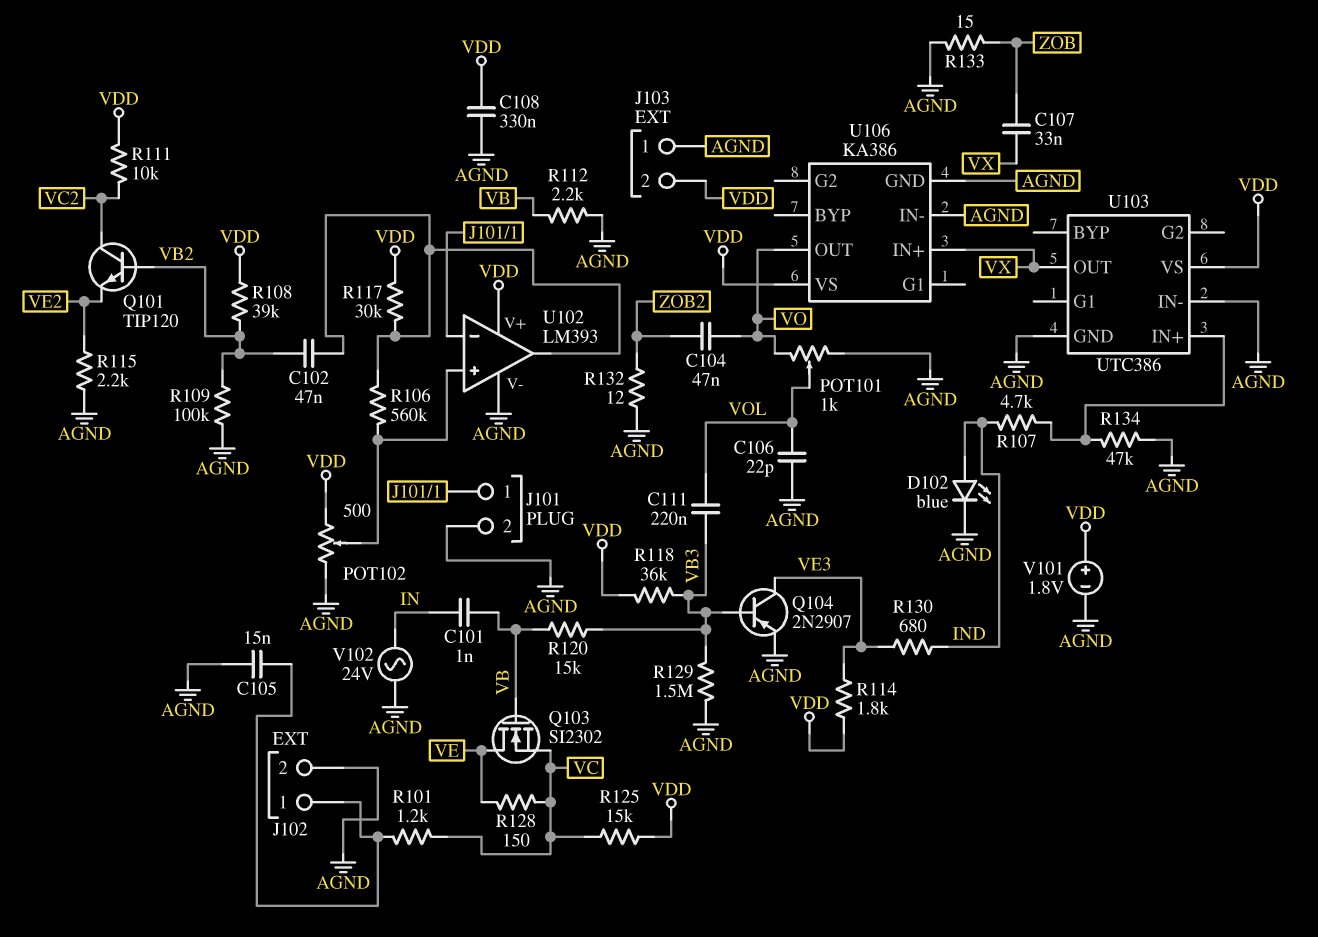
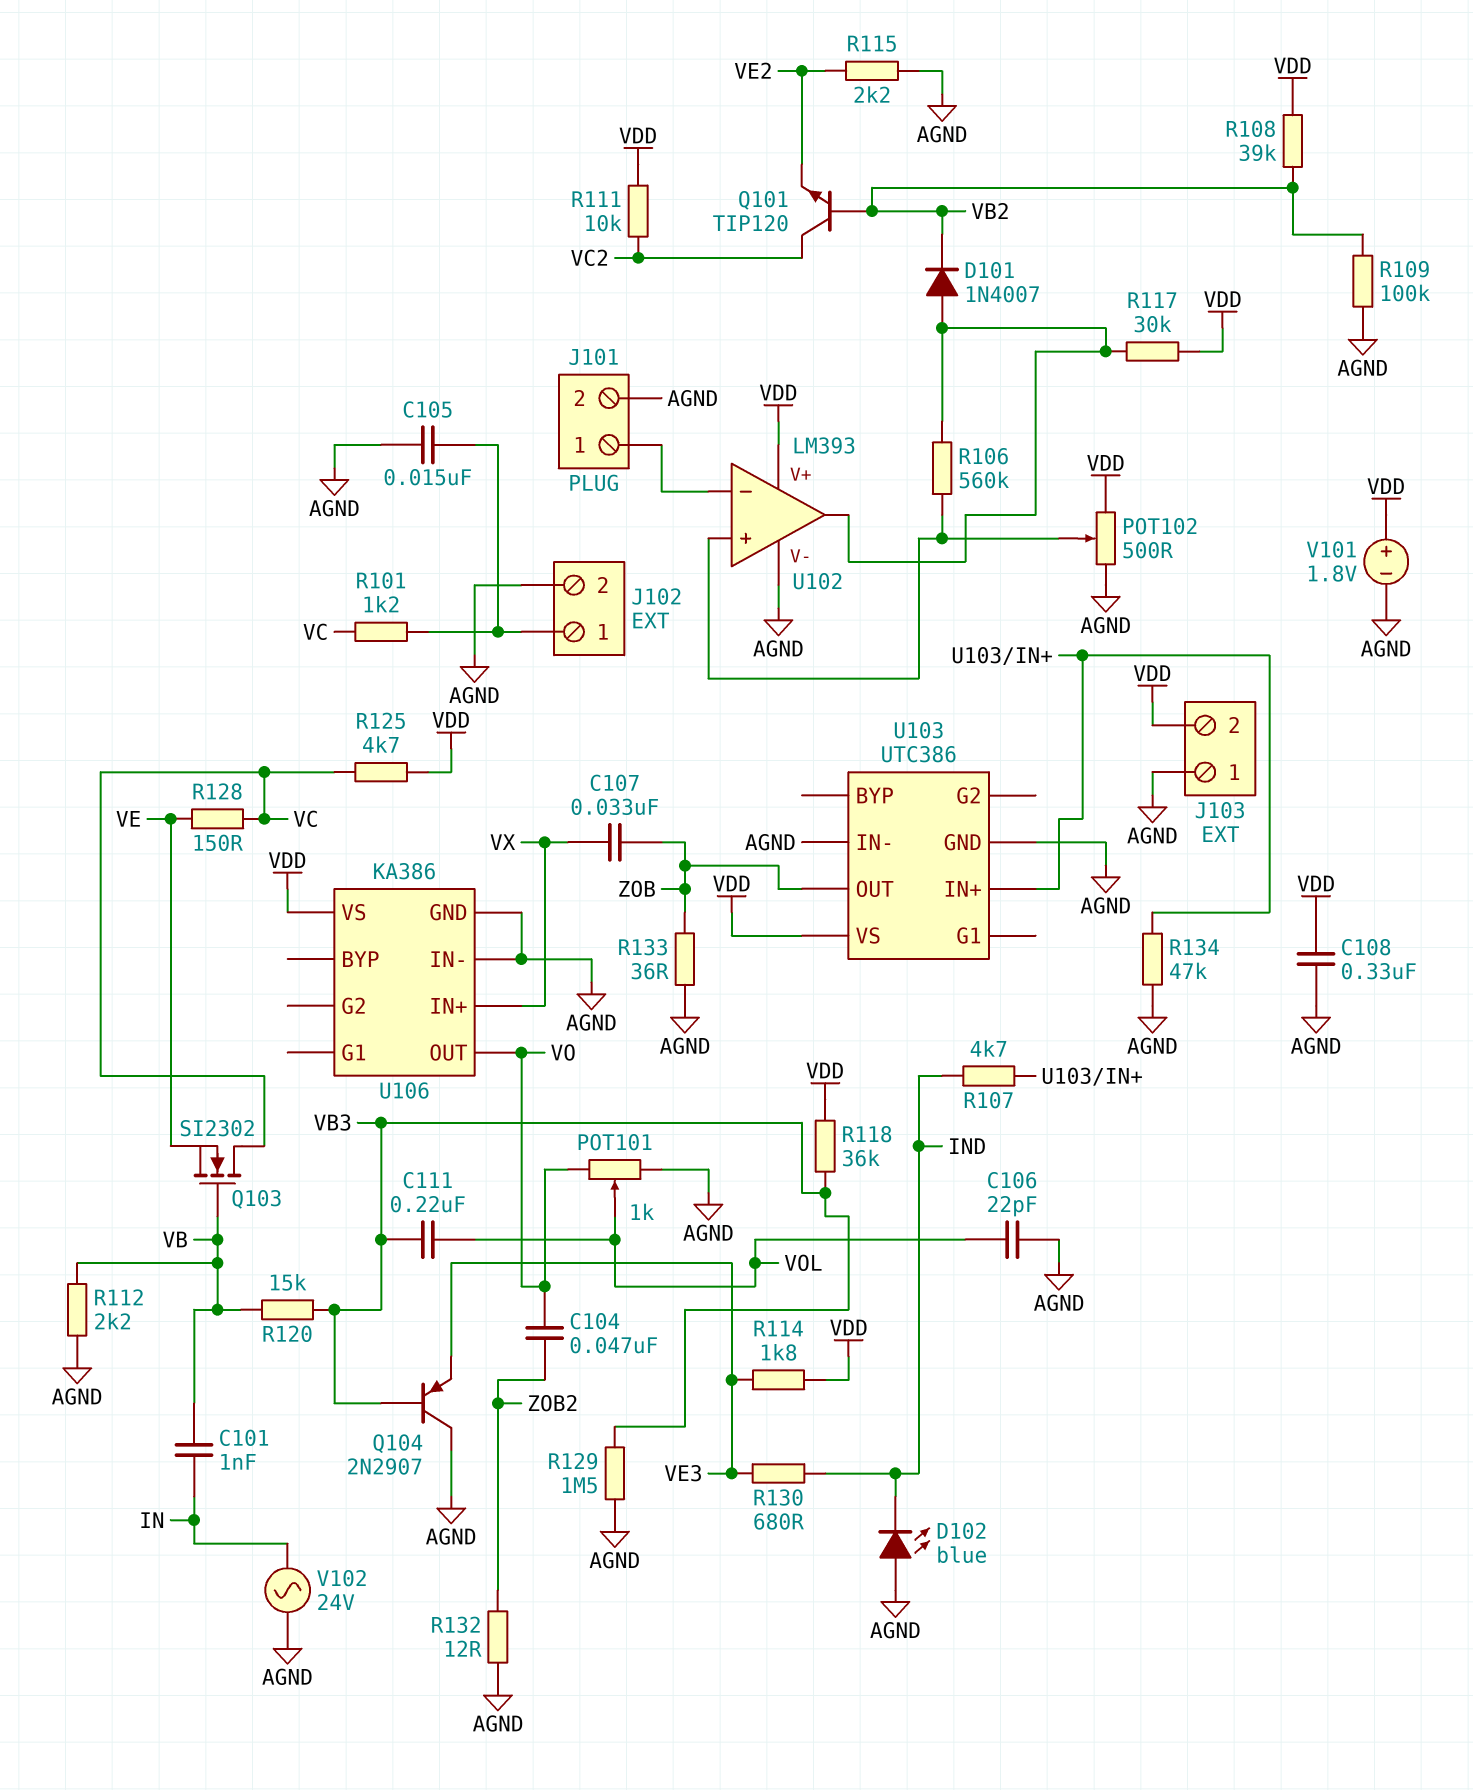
C102: 47nF (U102/out, VB2) -> none
D101: none -> diode 1N4007 (A U102/out, K VB2)
D102: LED blue (A IND, K AGND) -> LED blue (A AGND, K IND)
Q103: NMOS SI2302 (G VB, D VE, S VC) -> NMOS SI2302 (G VB, D VC, S VE)
Q104: PNP 2N2907 (B VB3, C VE3, E AGND) -> PNP 2N2907 (B VB3, C AGND, E VE3)
R125: 15k (VC, VDD) -> 4.7k (VC, VDD)
R133: 15 (AGND, ZOB) -> 36 (AGND, ZOB)
U103 pin OUT: VX -> ZOB

